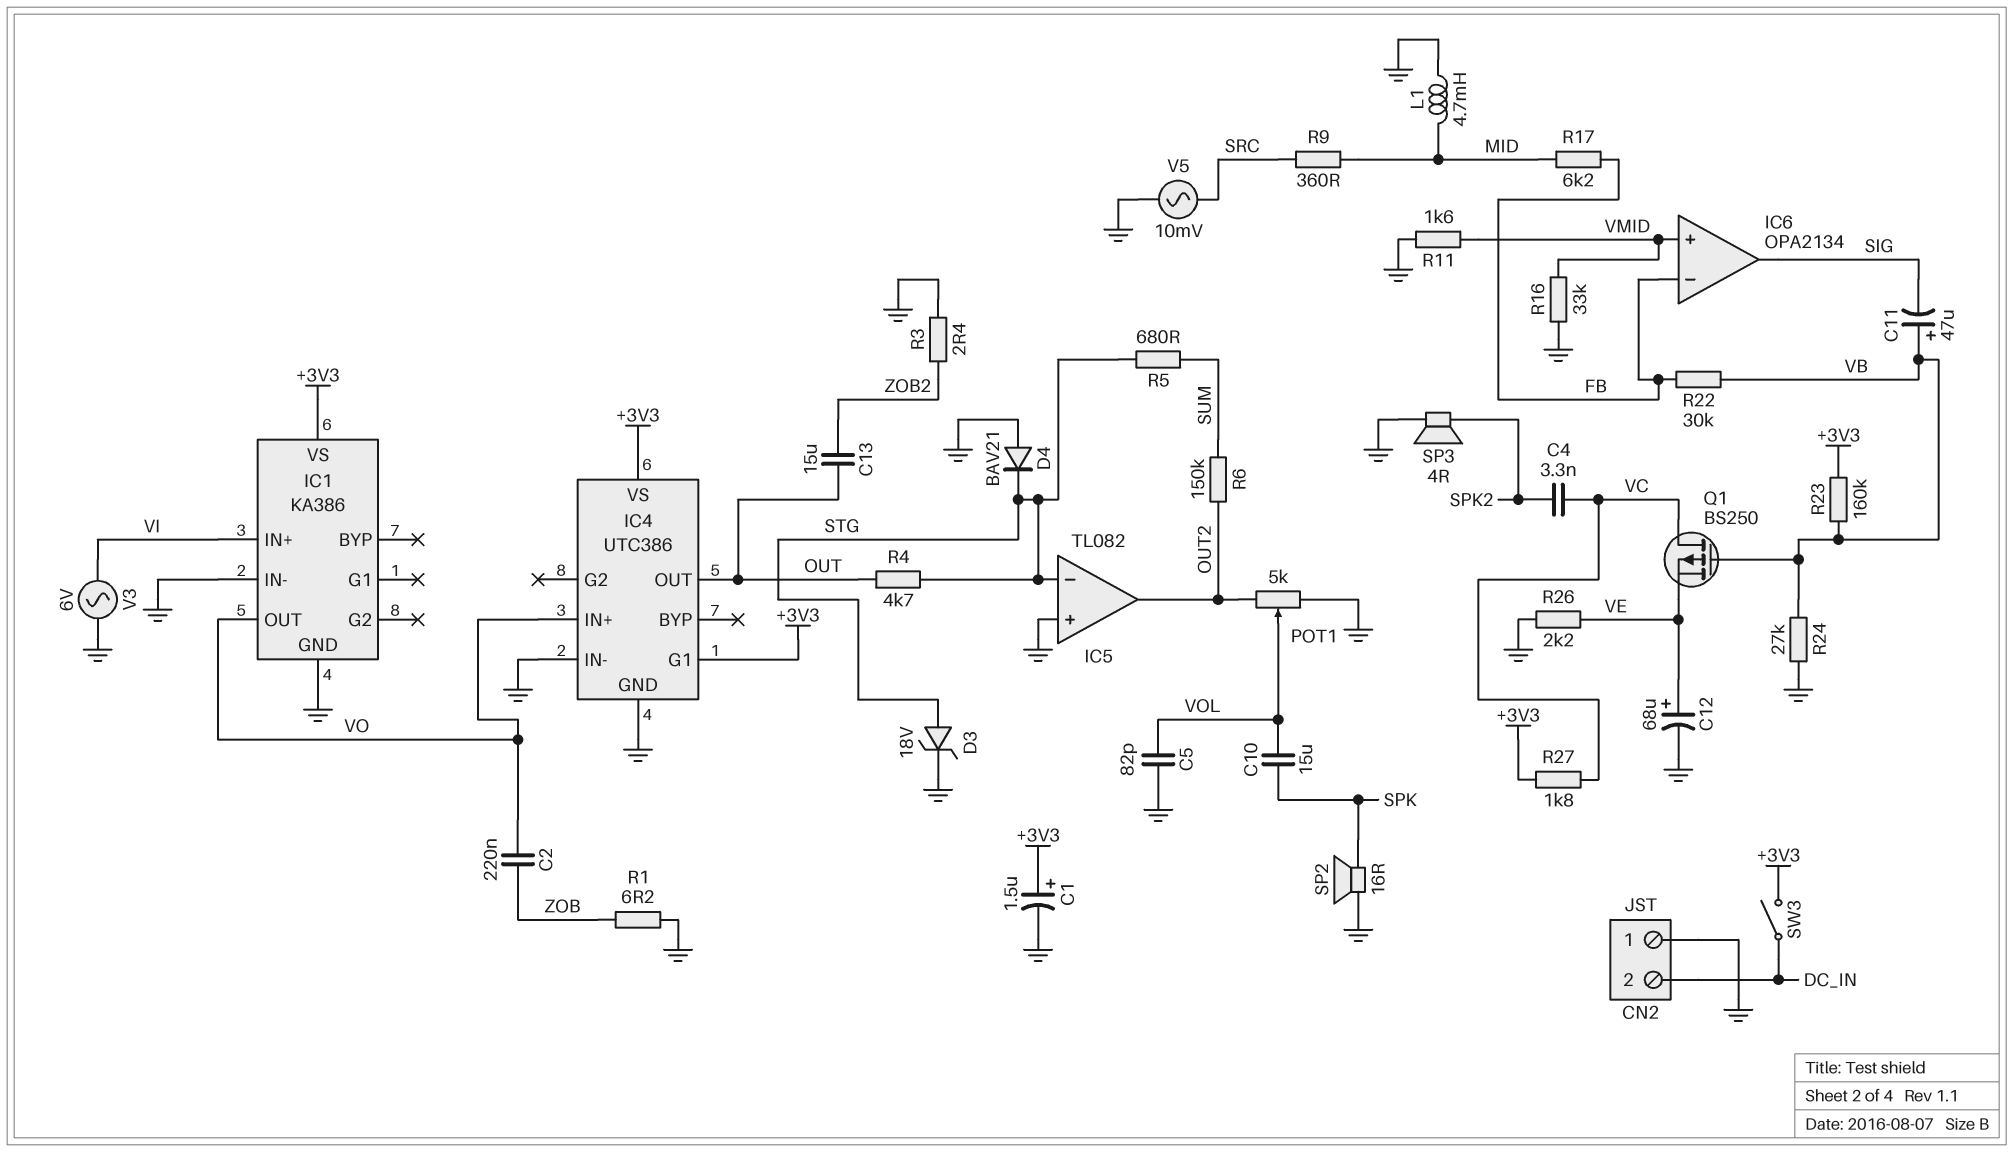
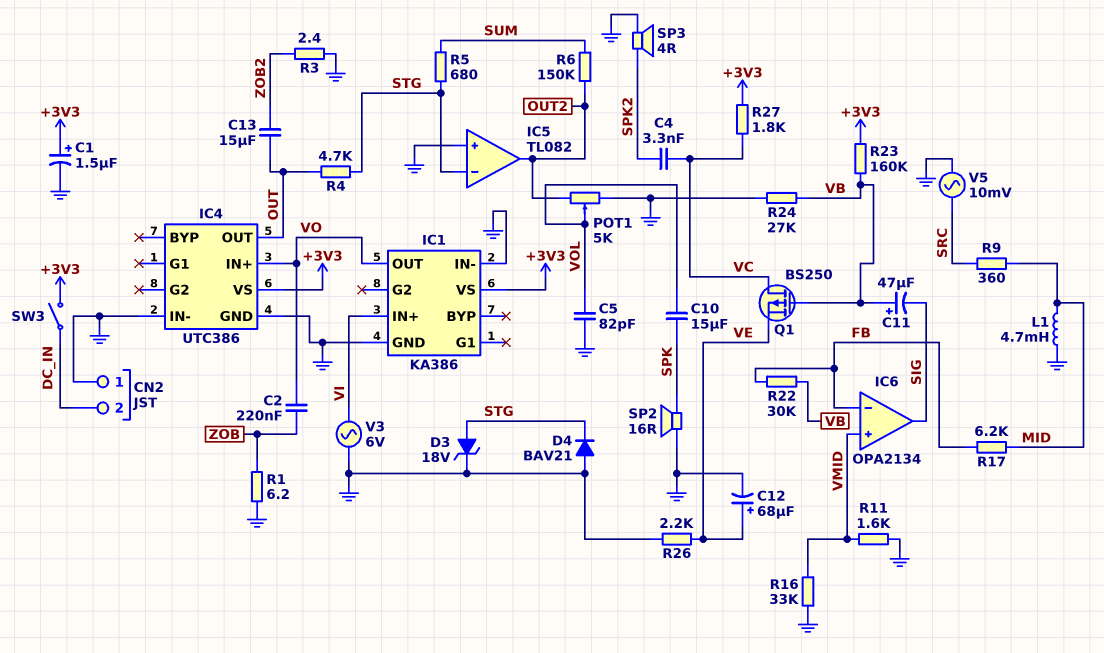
IC4 pin G1: +3V3 -> none

